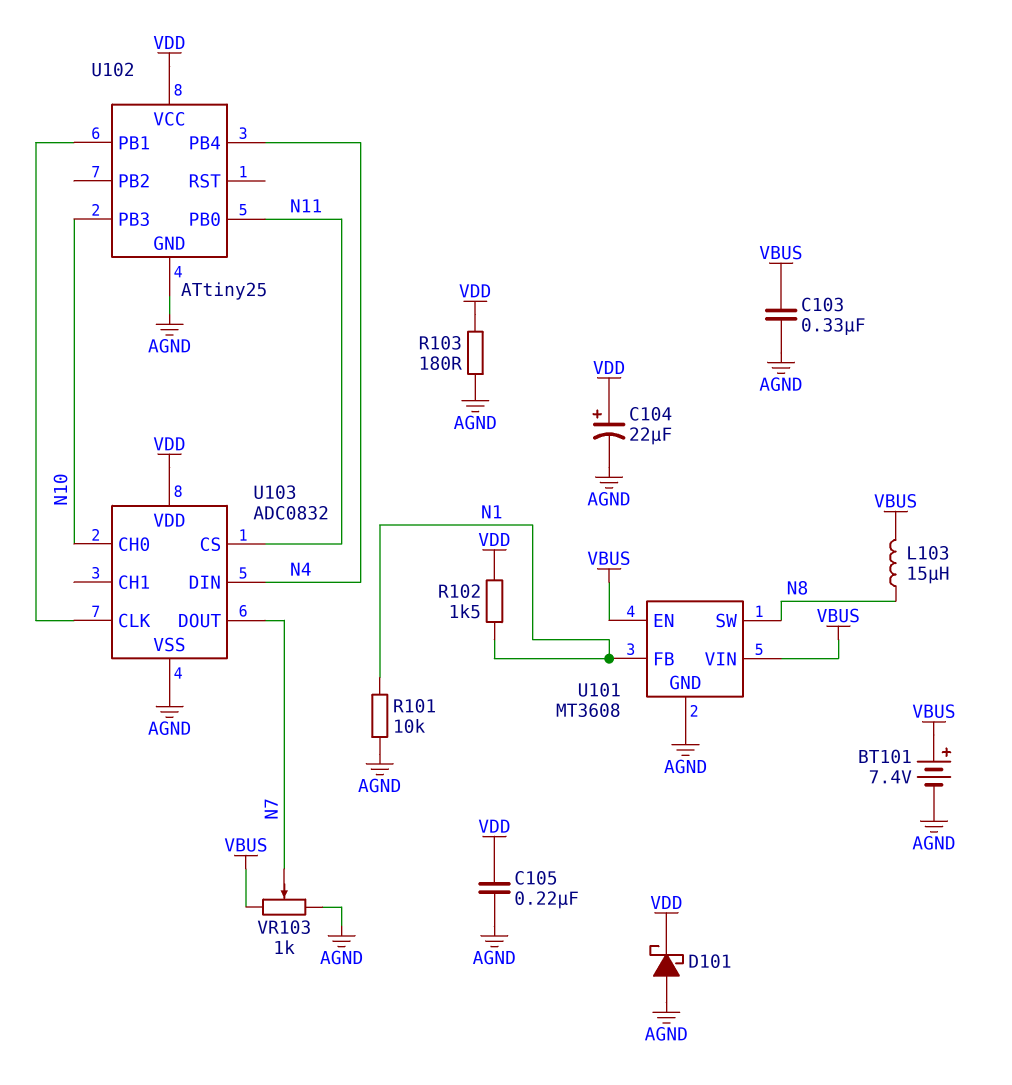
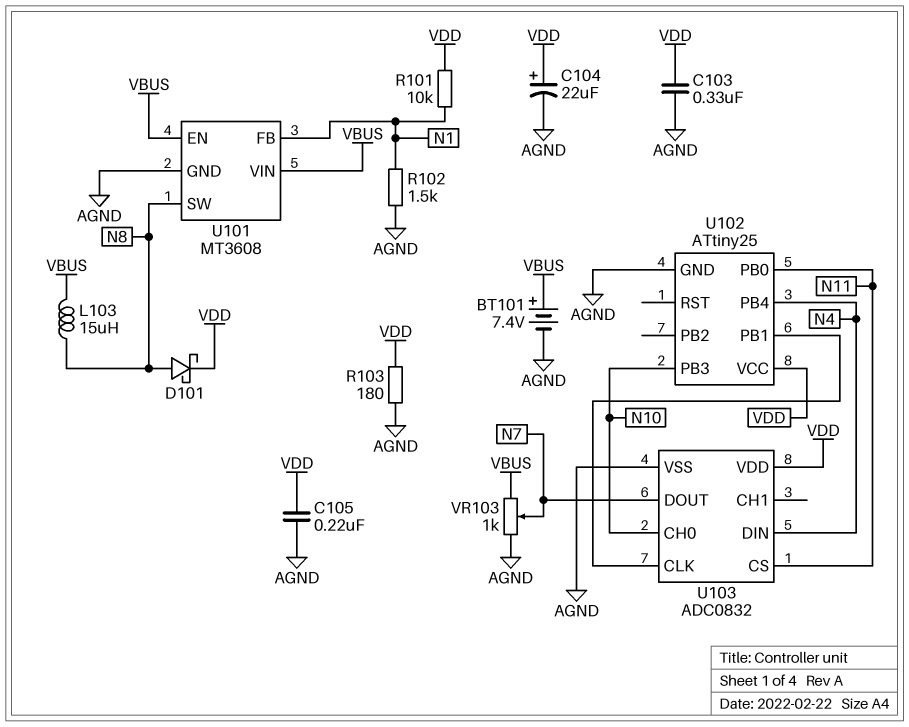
C103: 330nF (AGND, VBUS) -> 330nF (AGND, VDD)
D101: schottky (A AGND, K VDD) -> schottky (A N8, K VDD)
R101: 10k (AGND, N1) -> 10k (N1, VDD)
R102: 1.5k (N1, VDD) -> 1.5k (AGND, N1)

